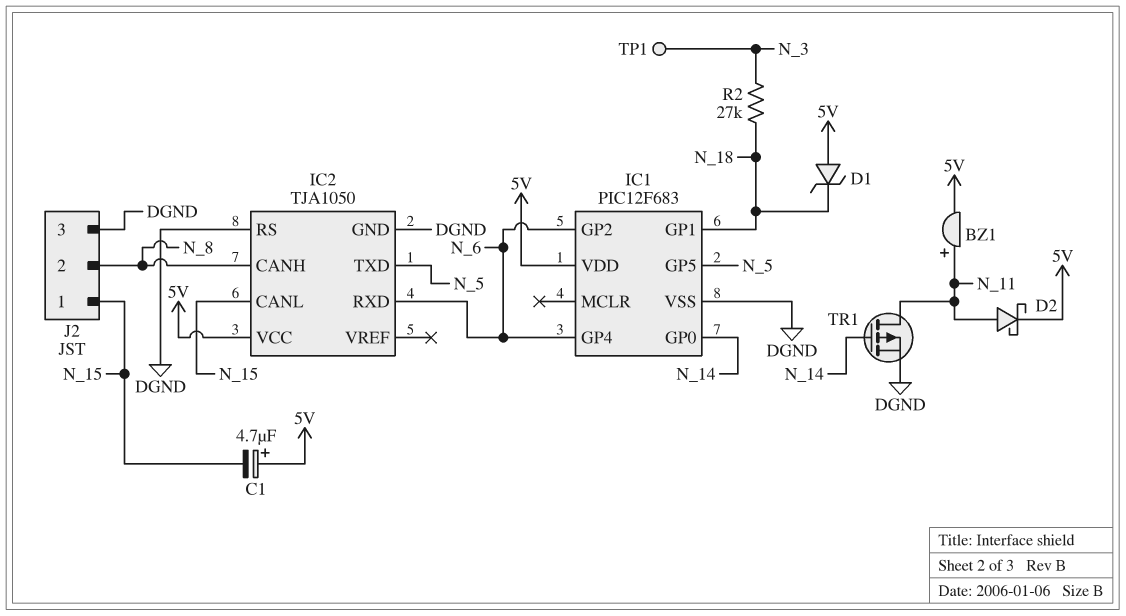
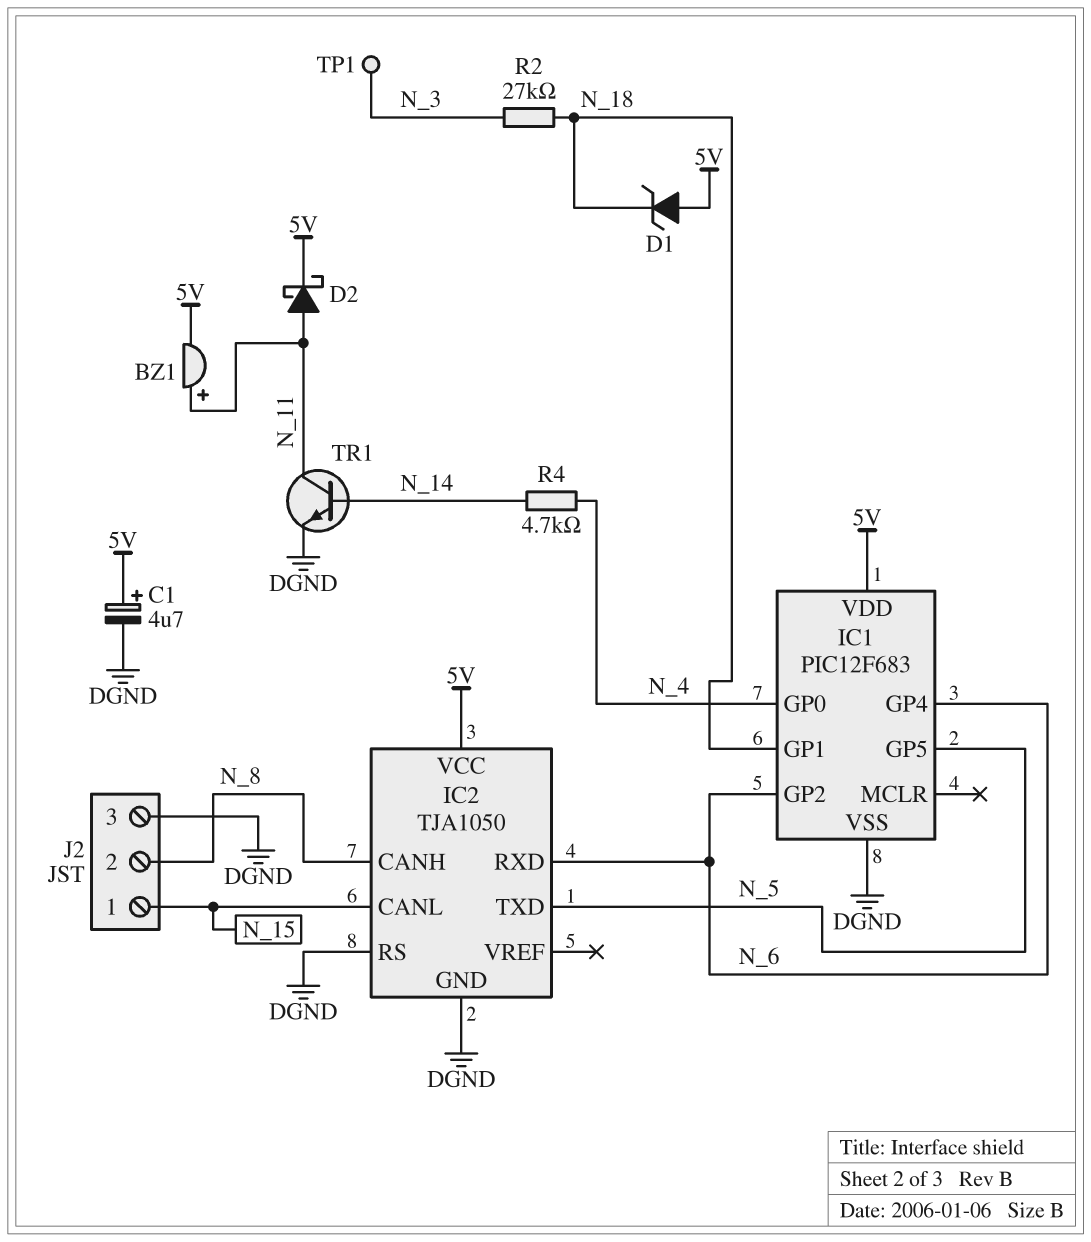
C1: 4.7uF (plus 5V, minus N_15) -> 4.7uF (plus 5V, minus DGND)
IC1 pin GP0: N_14 -> N_4
R4: none -> 4.7k (N_4, N_14)
TR1: PMOS (G N_14, D N_11, S DGND) -> NPN (B N_14, C N_11, E DGND)

